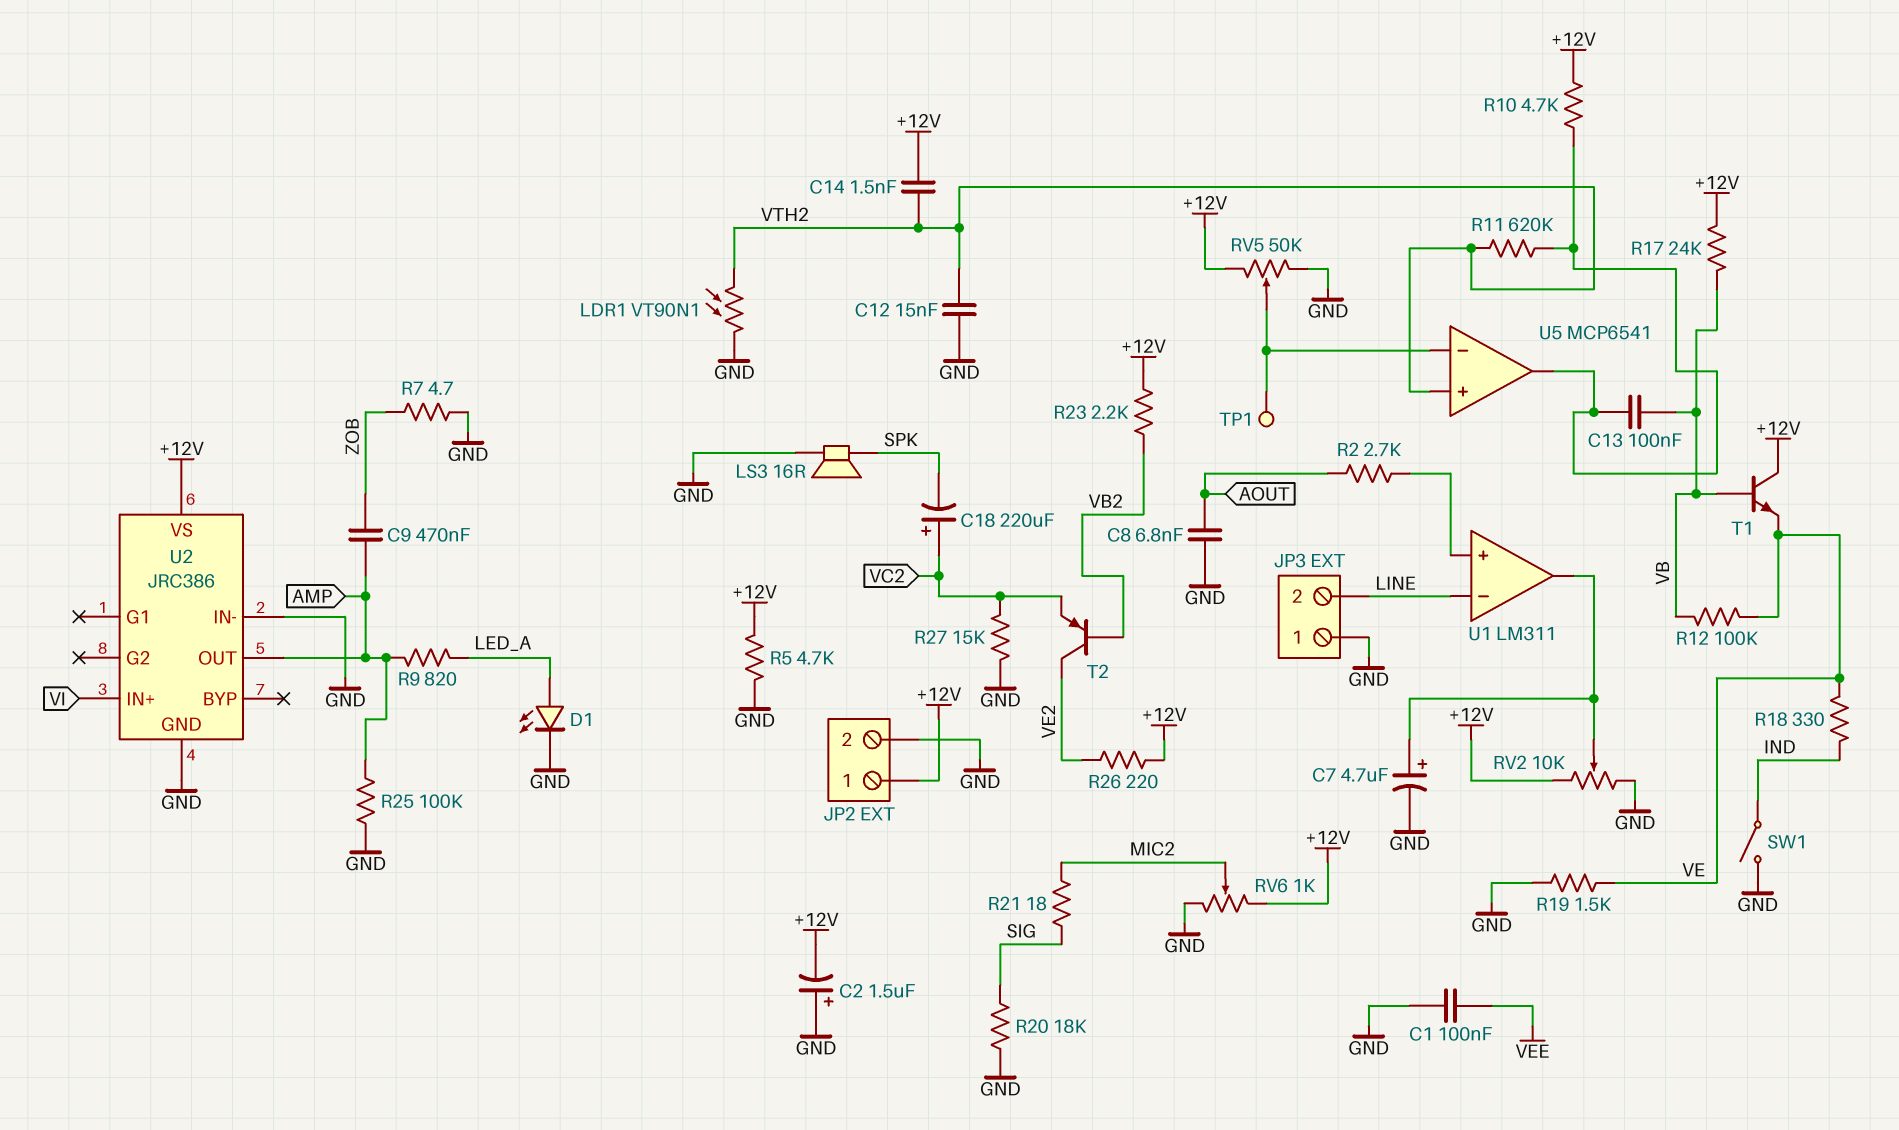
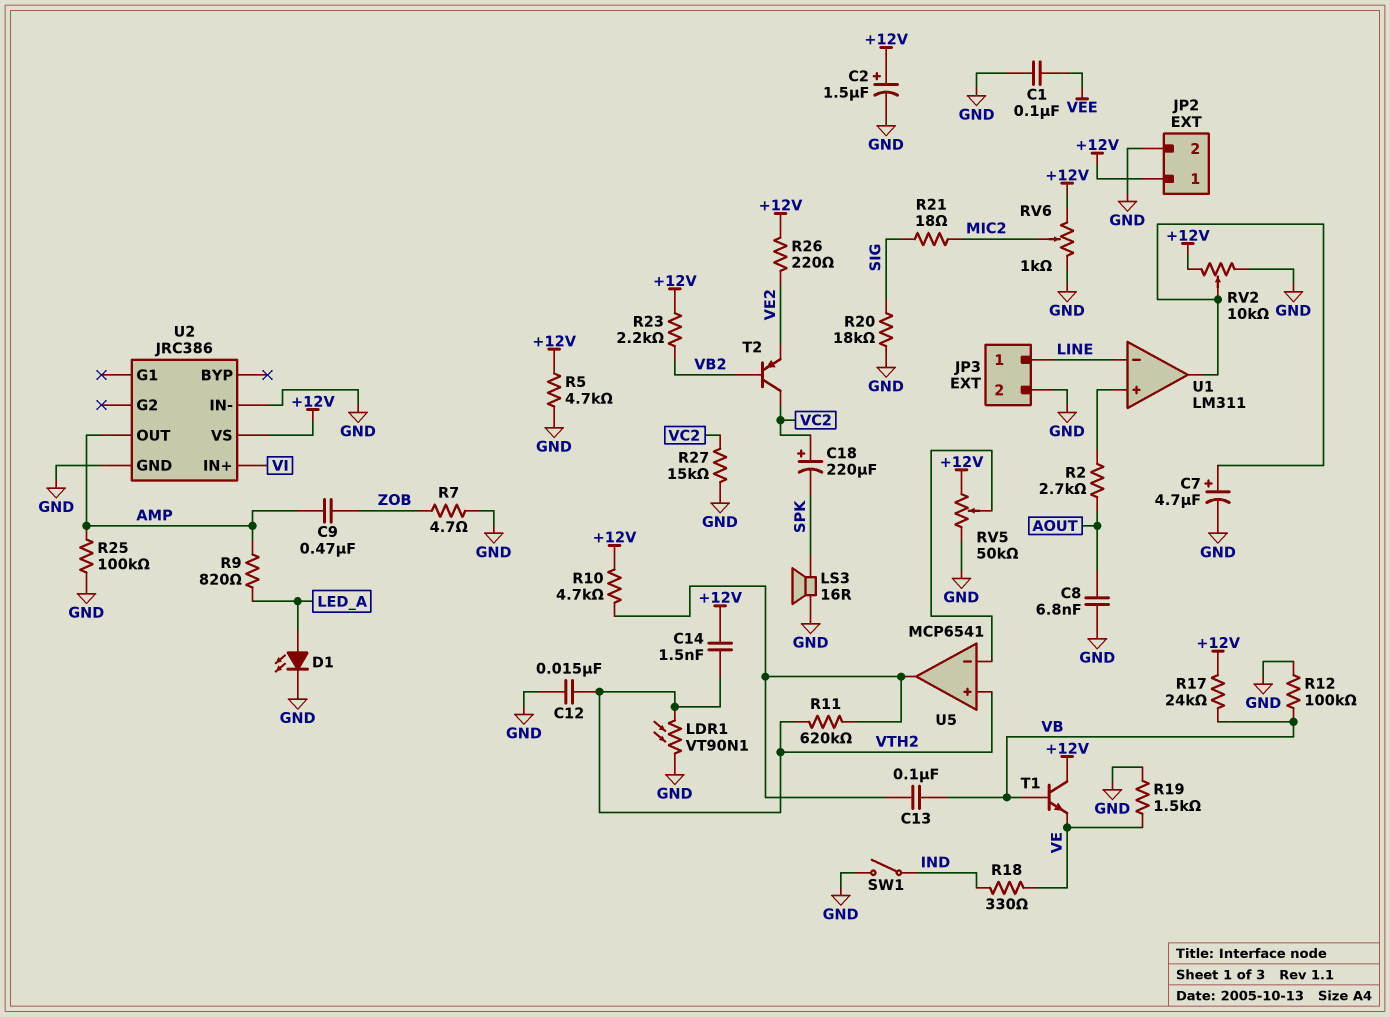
C2: 1.5uF (plus GND, minus +12V) -> 1.5uF (plus +12V, minus GND)
JP3 pin 1: GND -> LINE
JP3 pin 2: LINE -> GND
R12: 100k (VB, VE) -> 100k (GND, VB)
T2: PNP (B VB2, C VE2, E VC2) -> PNP (B VB2, C VC2, E VE2)
TP1: test point (U5/in-) -> none

